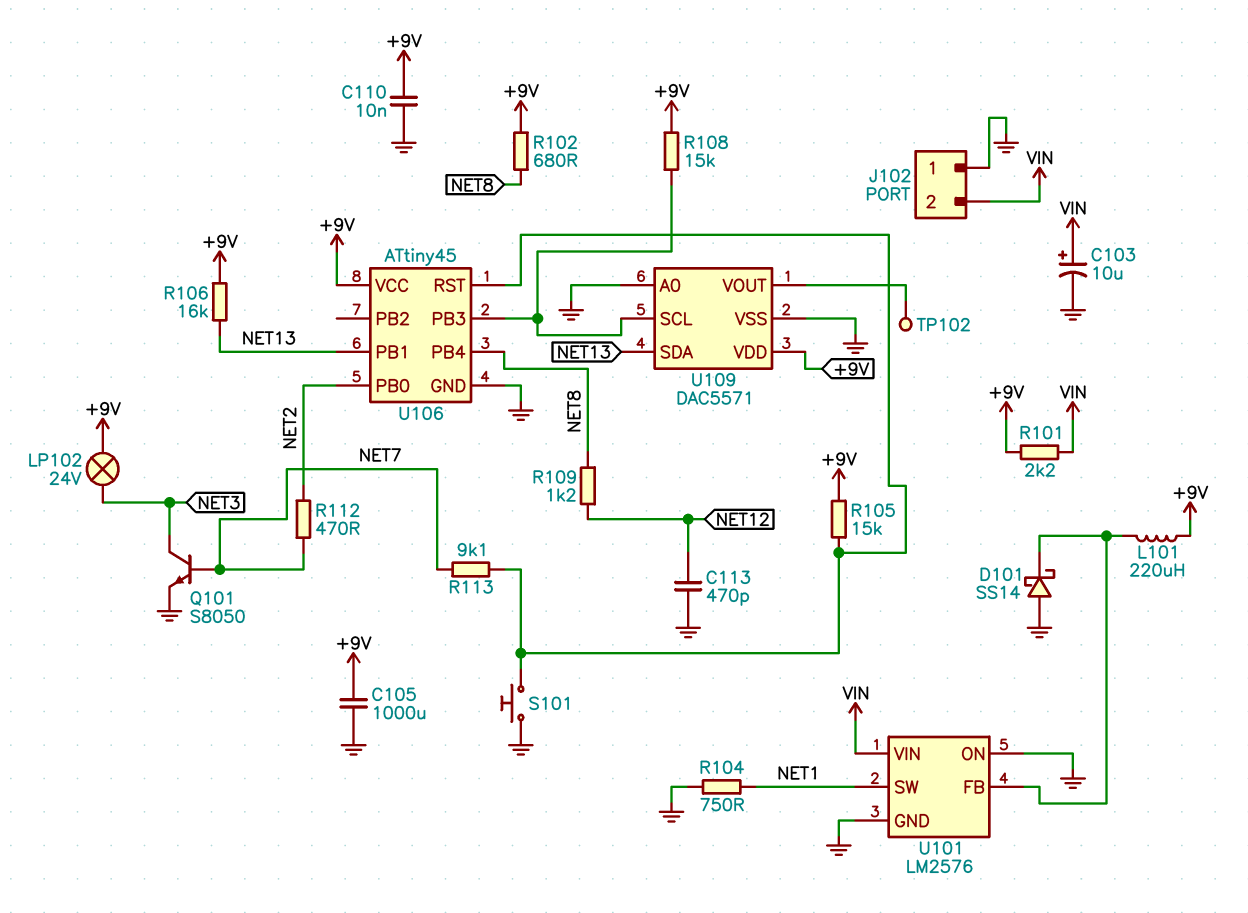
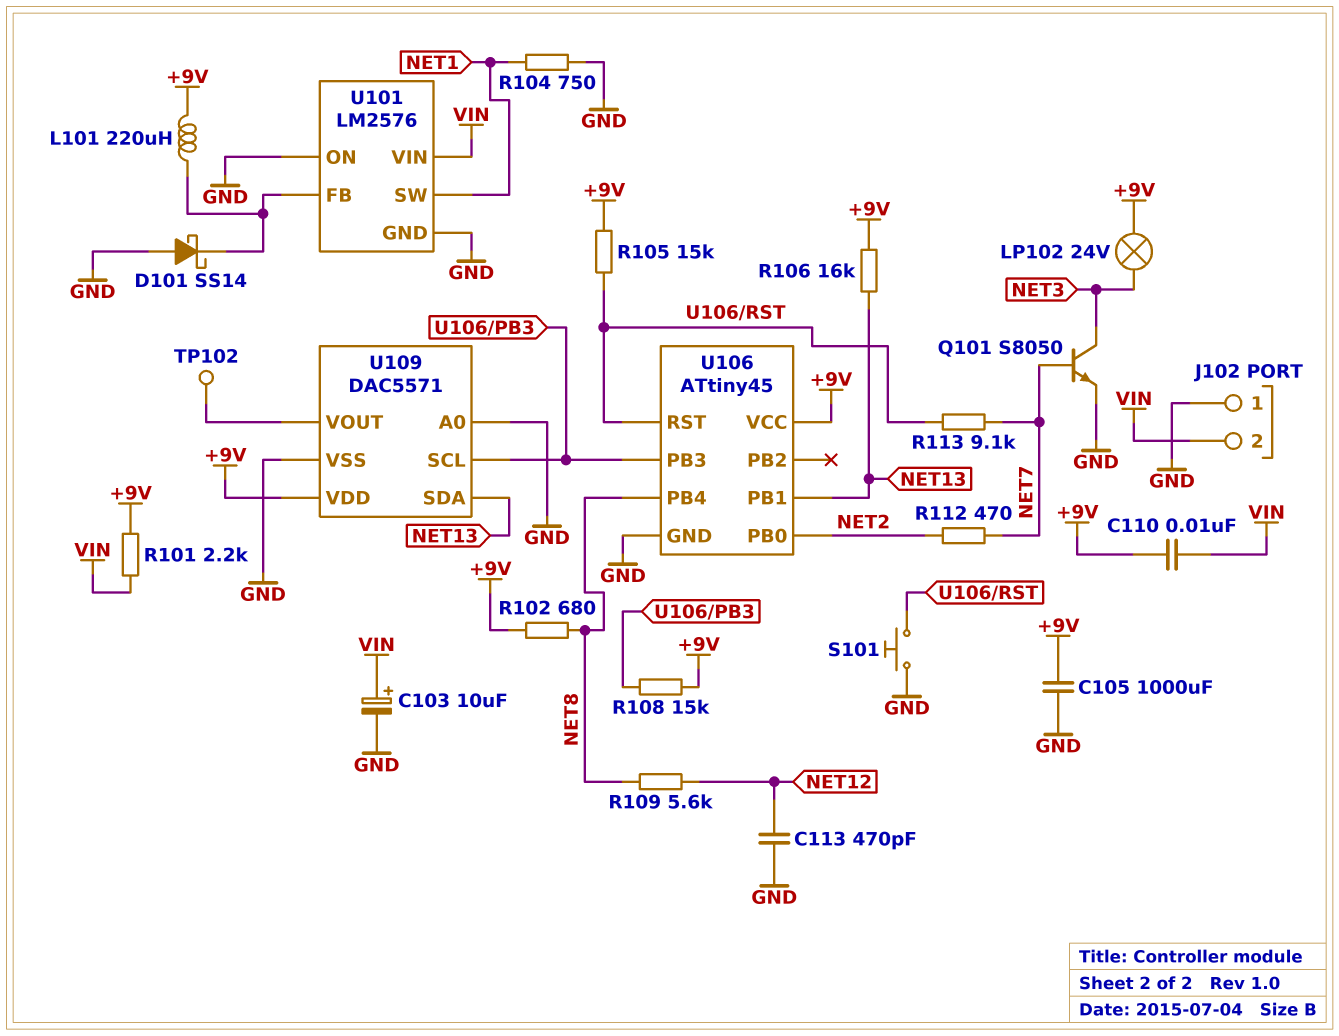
C110: 10nF (+9V, GND) -> 10nF (+9V, VIN)
R109: 1.2k (NET8, NET12) -> 5.6k (NET8, NET12)

